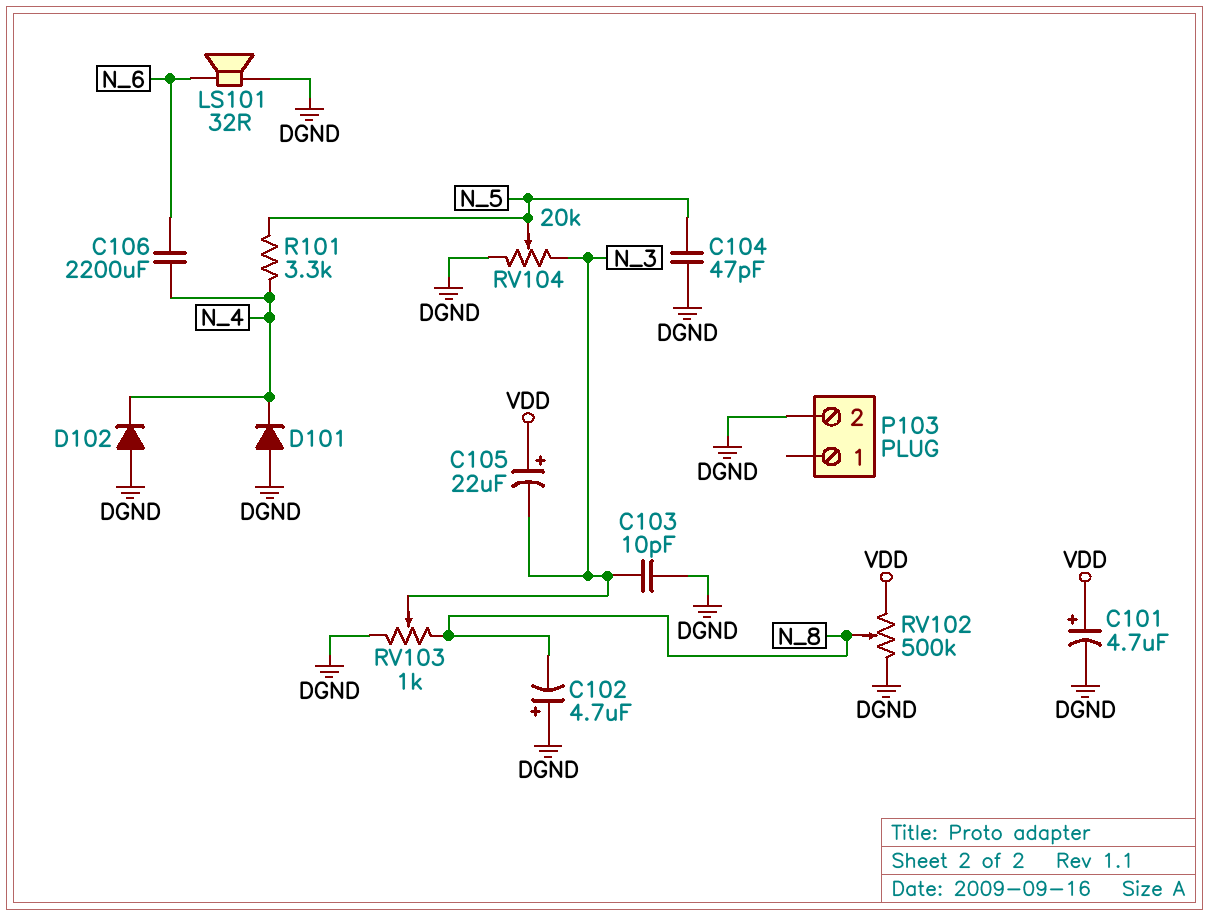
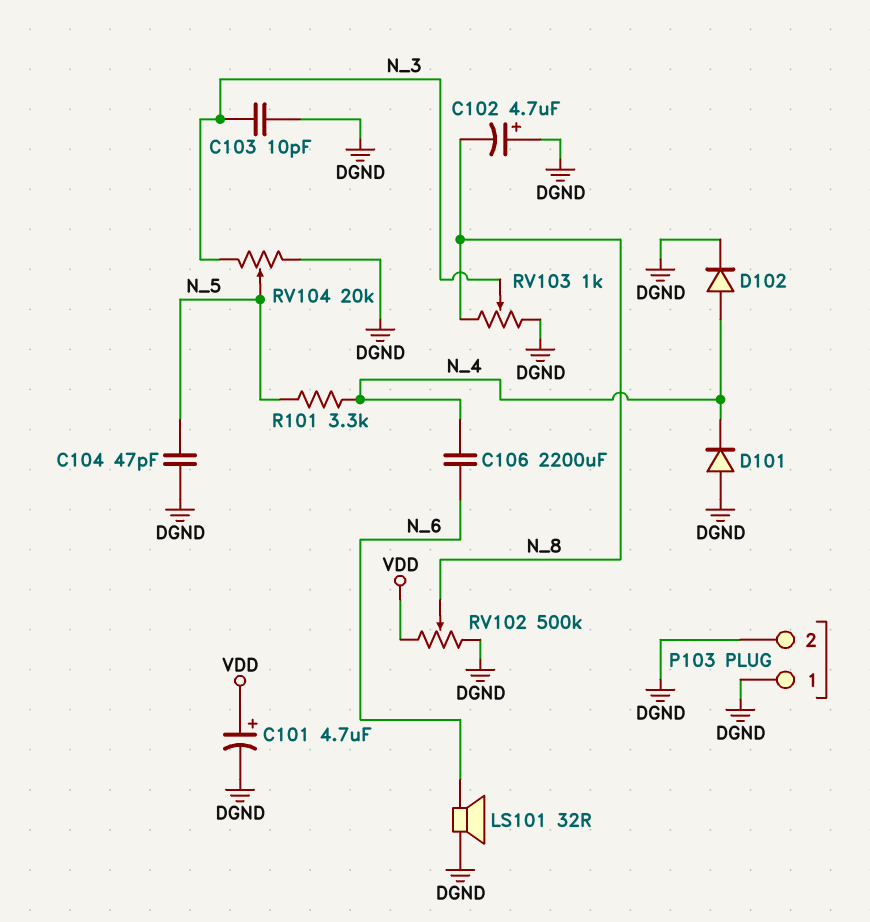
C105: 22uF (plus VDD, minus N_3) -> none
D102: diode (A DGND, K N_4) -> diode (A N_4, K DGND)
P103 pin 1: none -> DGND

